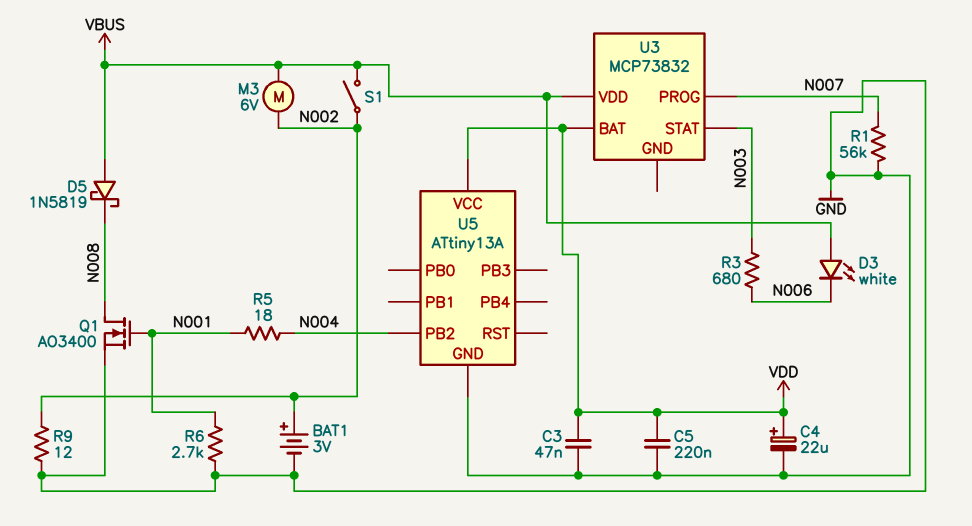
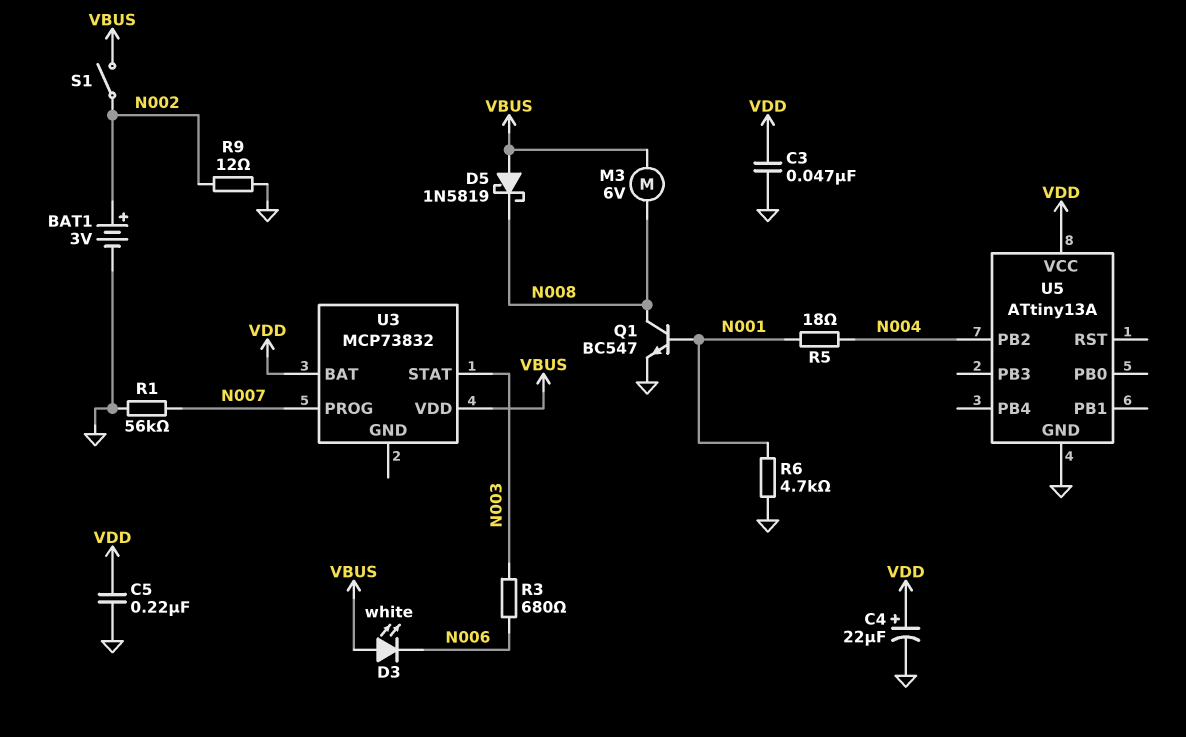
M3: motor 6V (N002, VBUS) -> motor 6V (N008, VBUS)
Q1: NMOS AO3400 (G N001, D N008, S GND) -> NPN BC547 (B N001, C N008, E GND)
R6: 2.7k (GND, N001) -> 4.7k (GND, N001)

